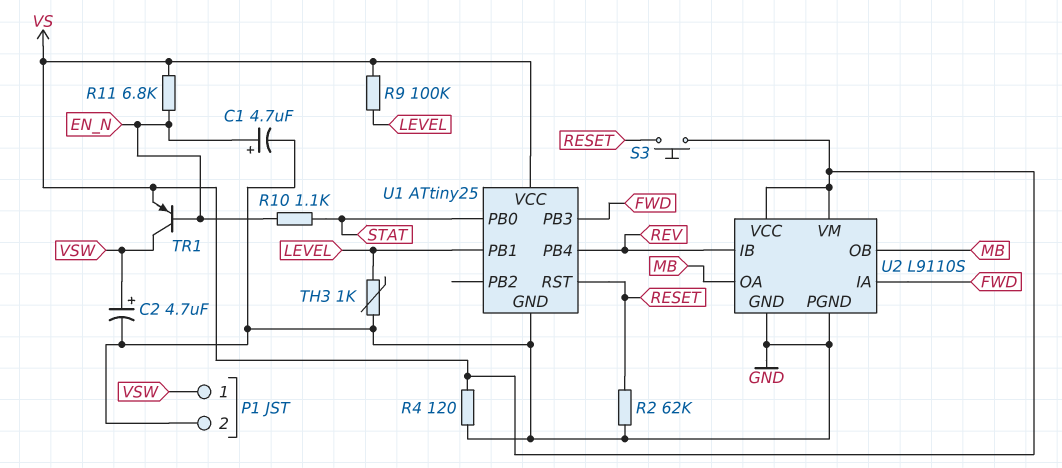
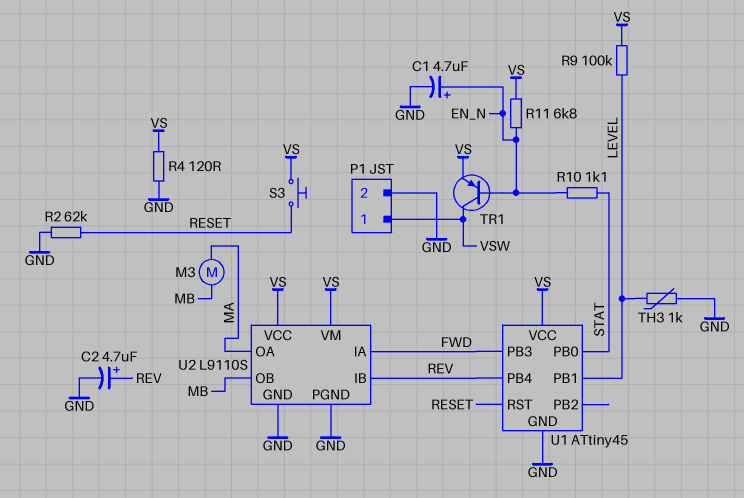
C2: 4.7uF (plus VSW, minus GND) -> 4.7uF (plus REV, minus GND)
M3: none -> motor (MA, MB)
U1: ATtiny25 -> ATtiny45
U2 pin OA: MB -> MA

